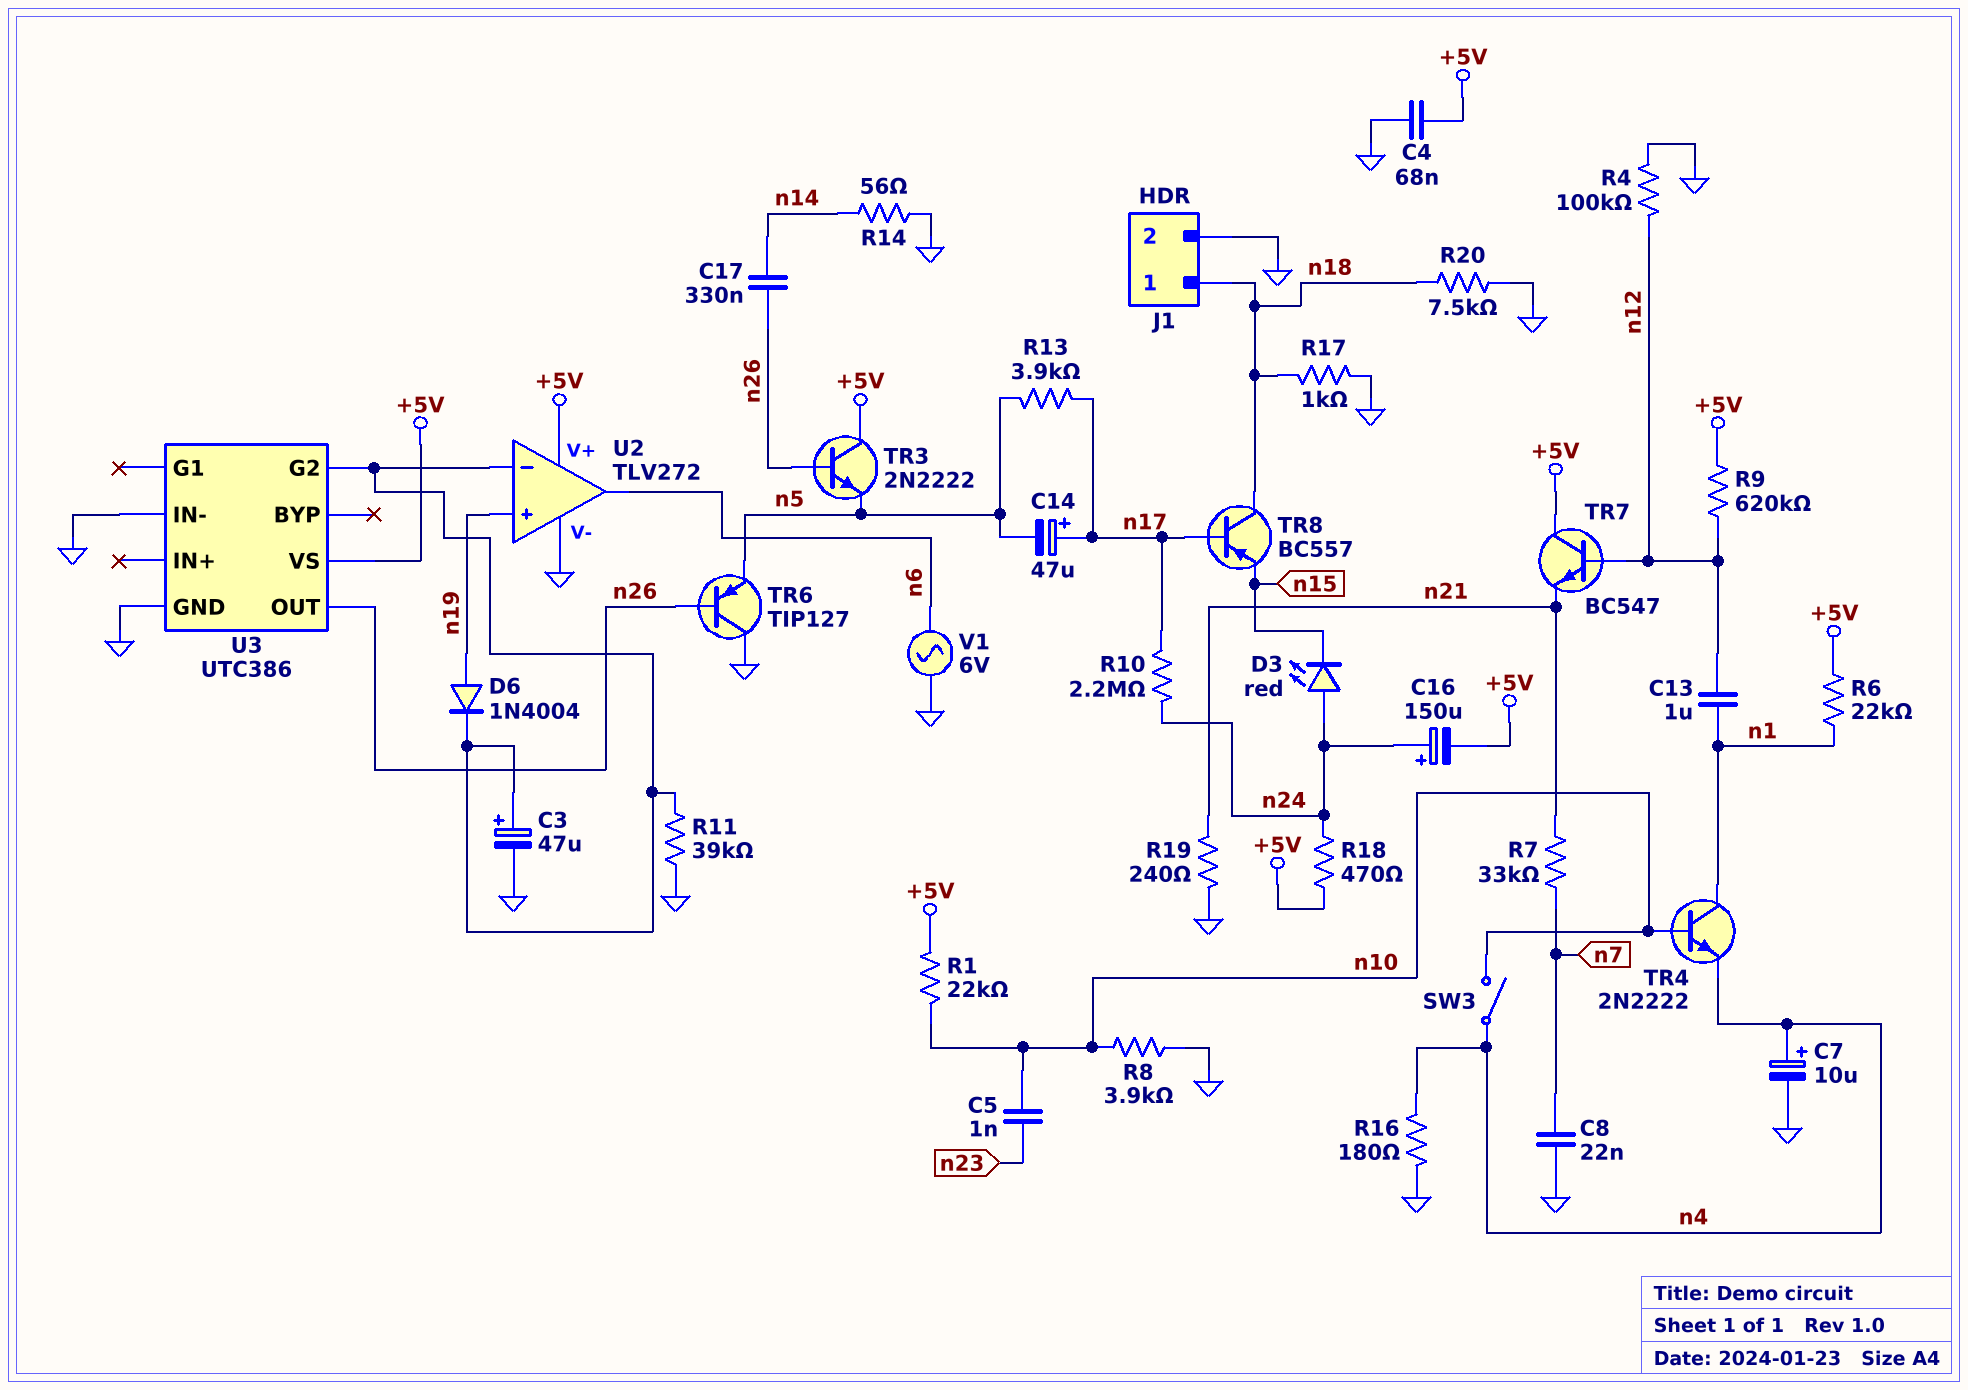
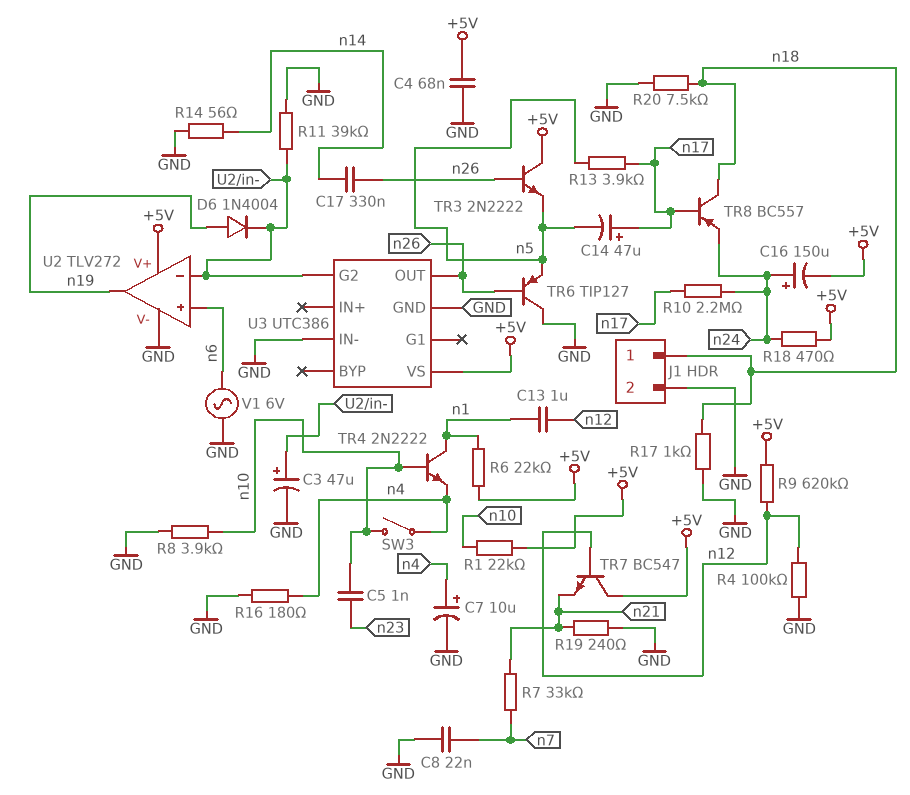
D3: LED red (A n24, K n15) -> none
TR8: PNP BC557 (B n17, C n18, E n15) -> PNP BC557 (B n17, C n18, E n24)
U2 pin in+: n19 -> n6
U2 pin out: n6 -> n19

